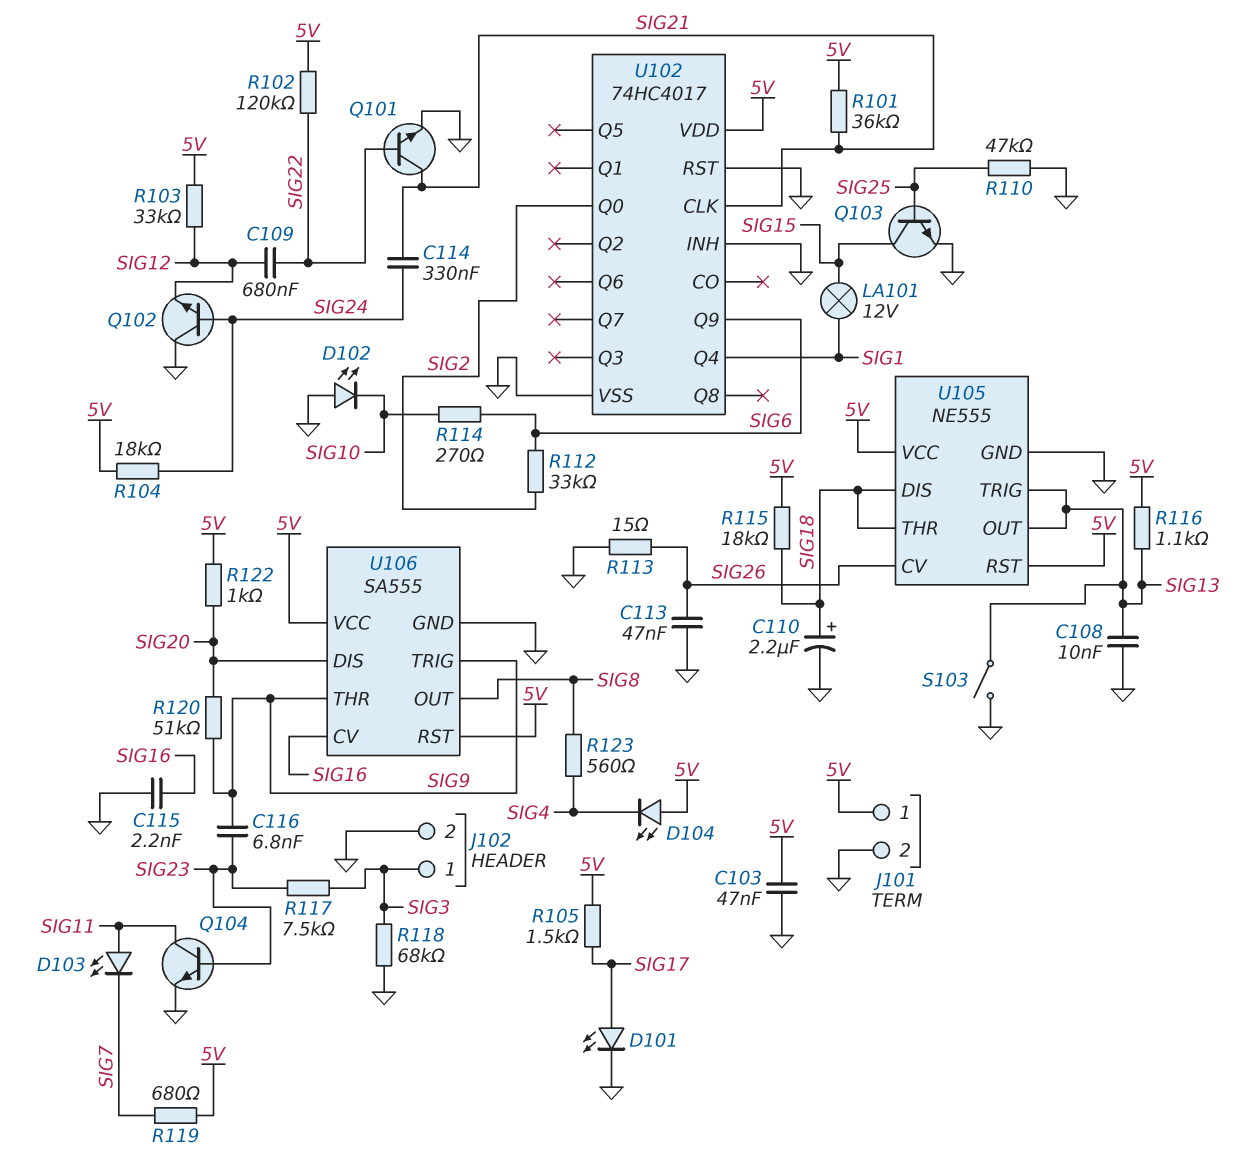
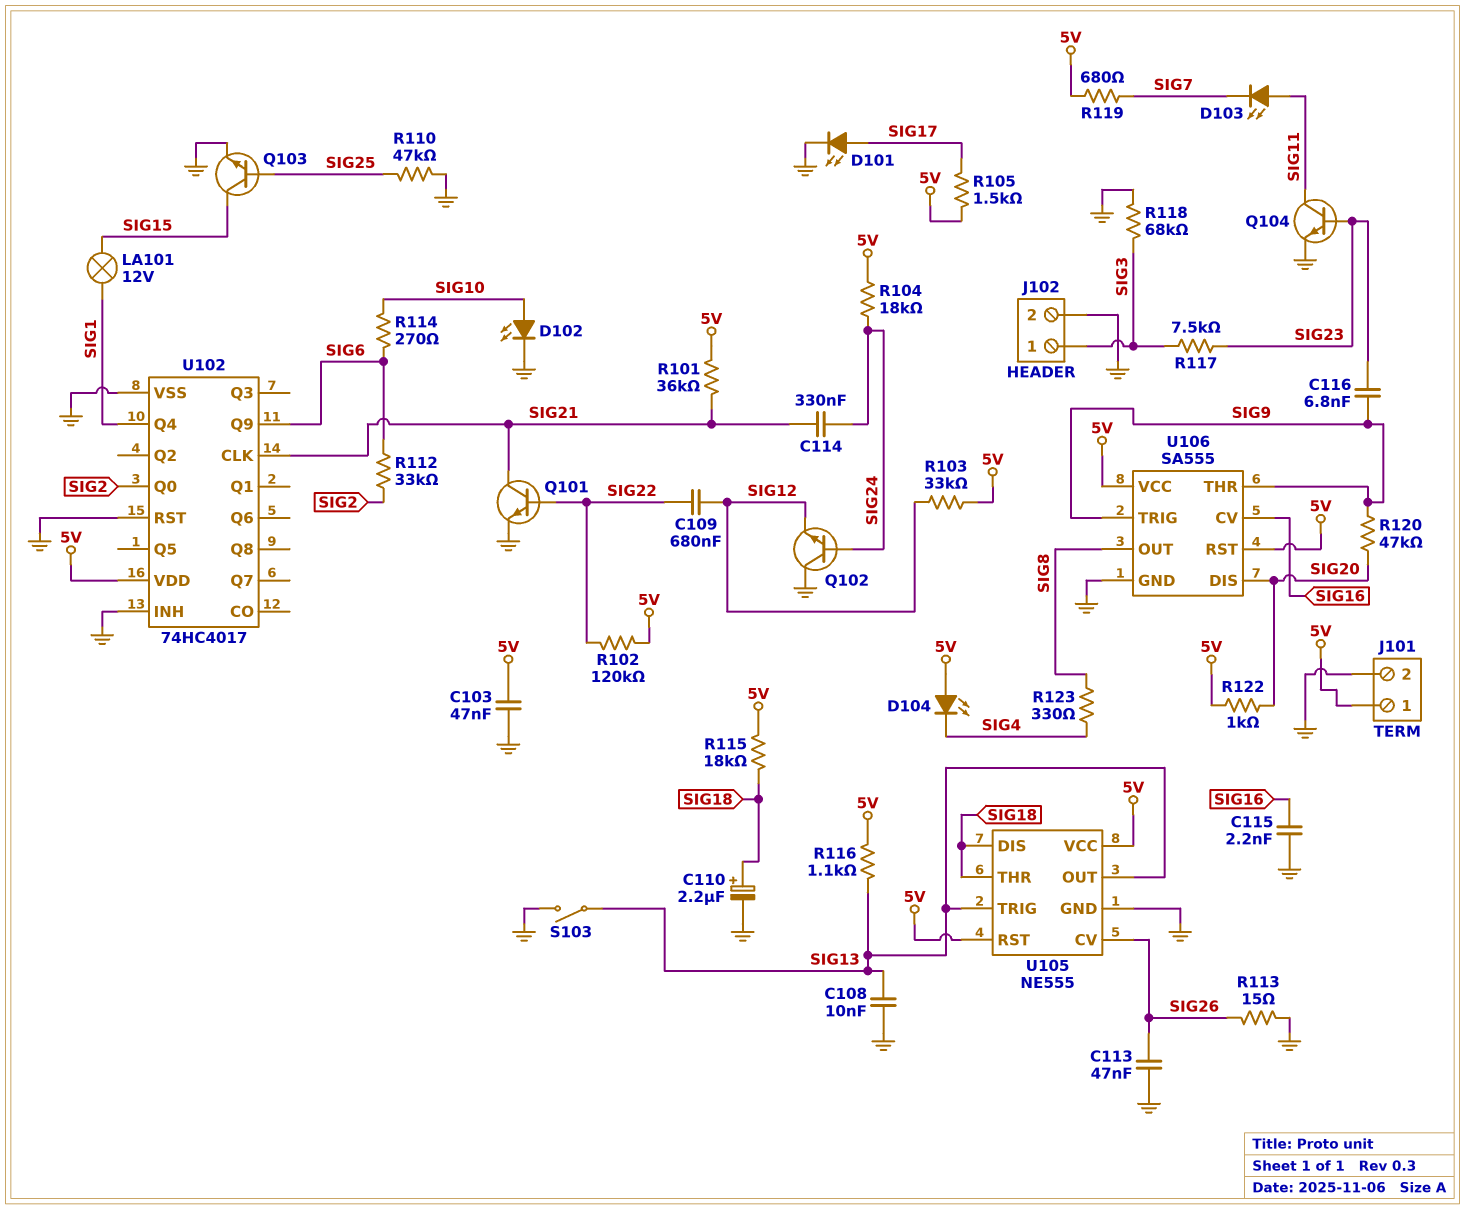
D102: LED (A GND, K SIG10) -> LED (A SIG10, K GND)
R120: 51k (SIG9, SIG20) -> 47k (SIG9, SIG20)
R123: 560 (SIG4, SIG8) -> 330 (SIG4, SIG8)

